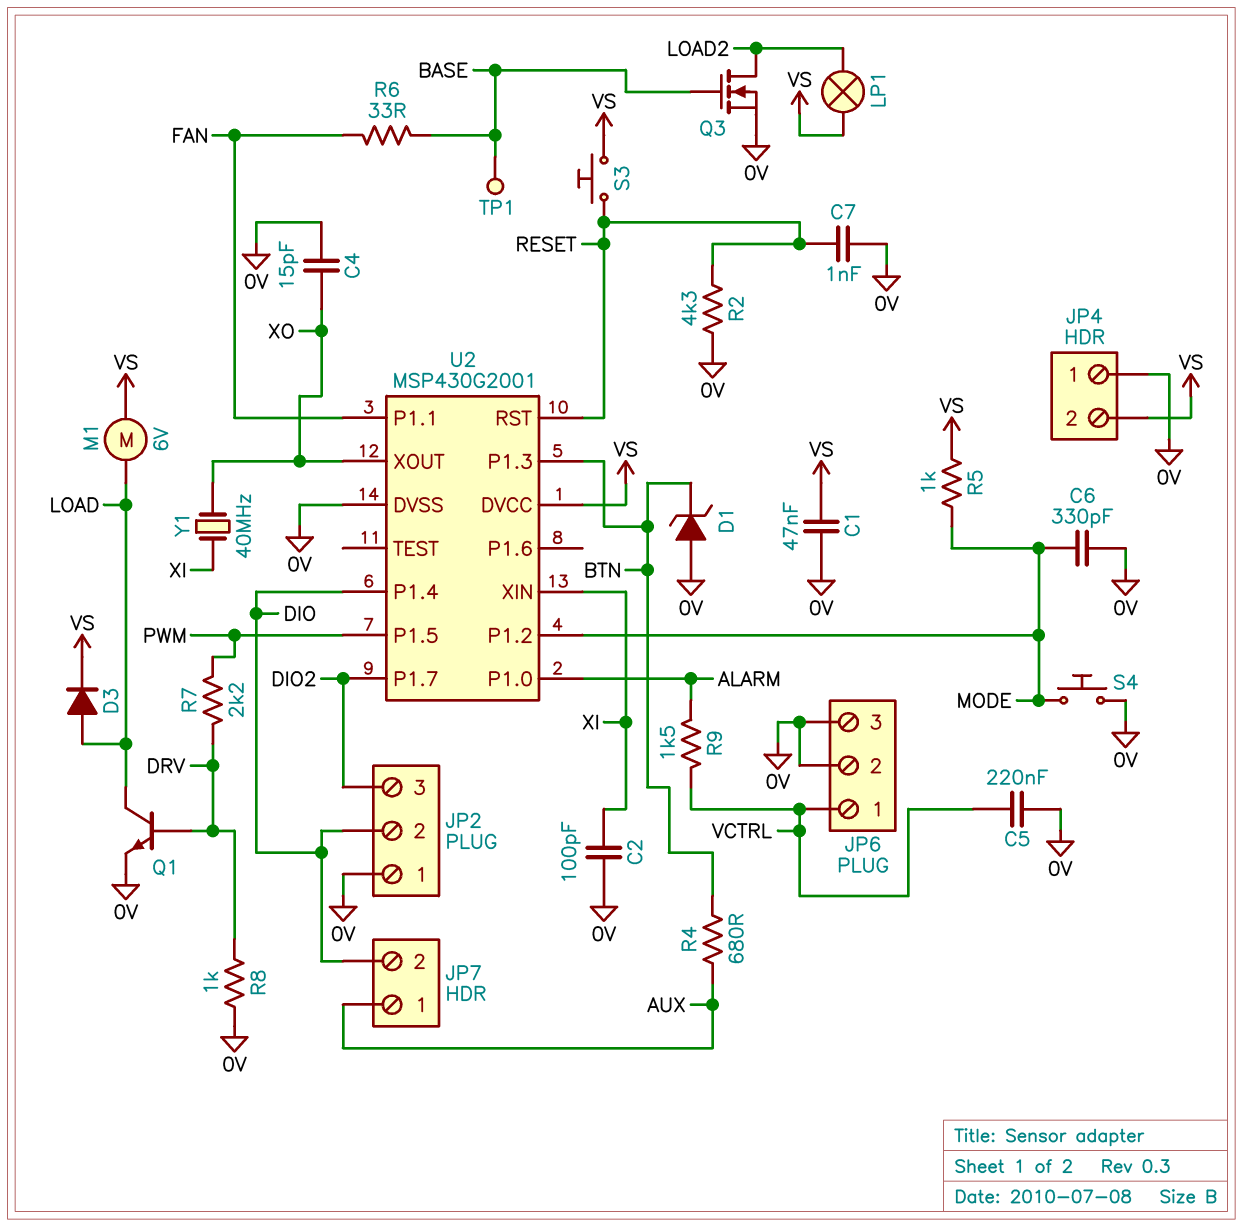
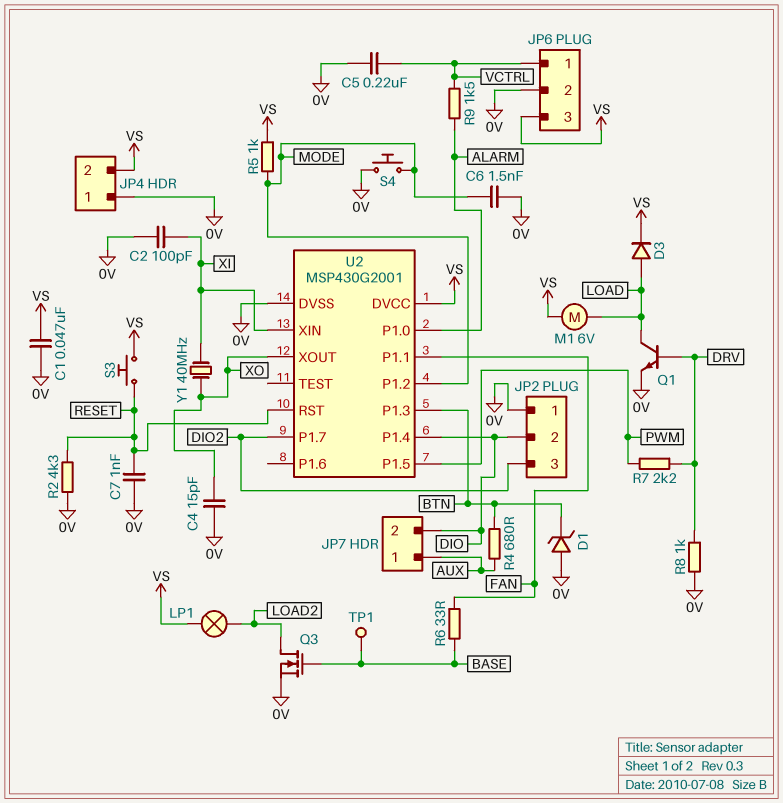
C6: 330pF (0V, MODE) -> 1.5nF (0V, MODE)
JP6 pin 3: 0V -> VS

